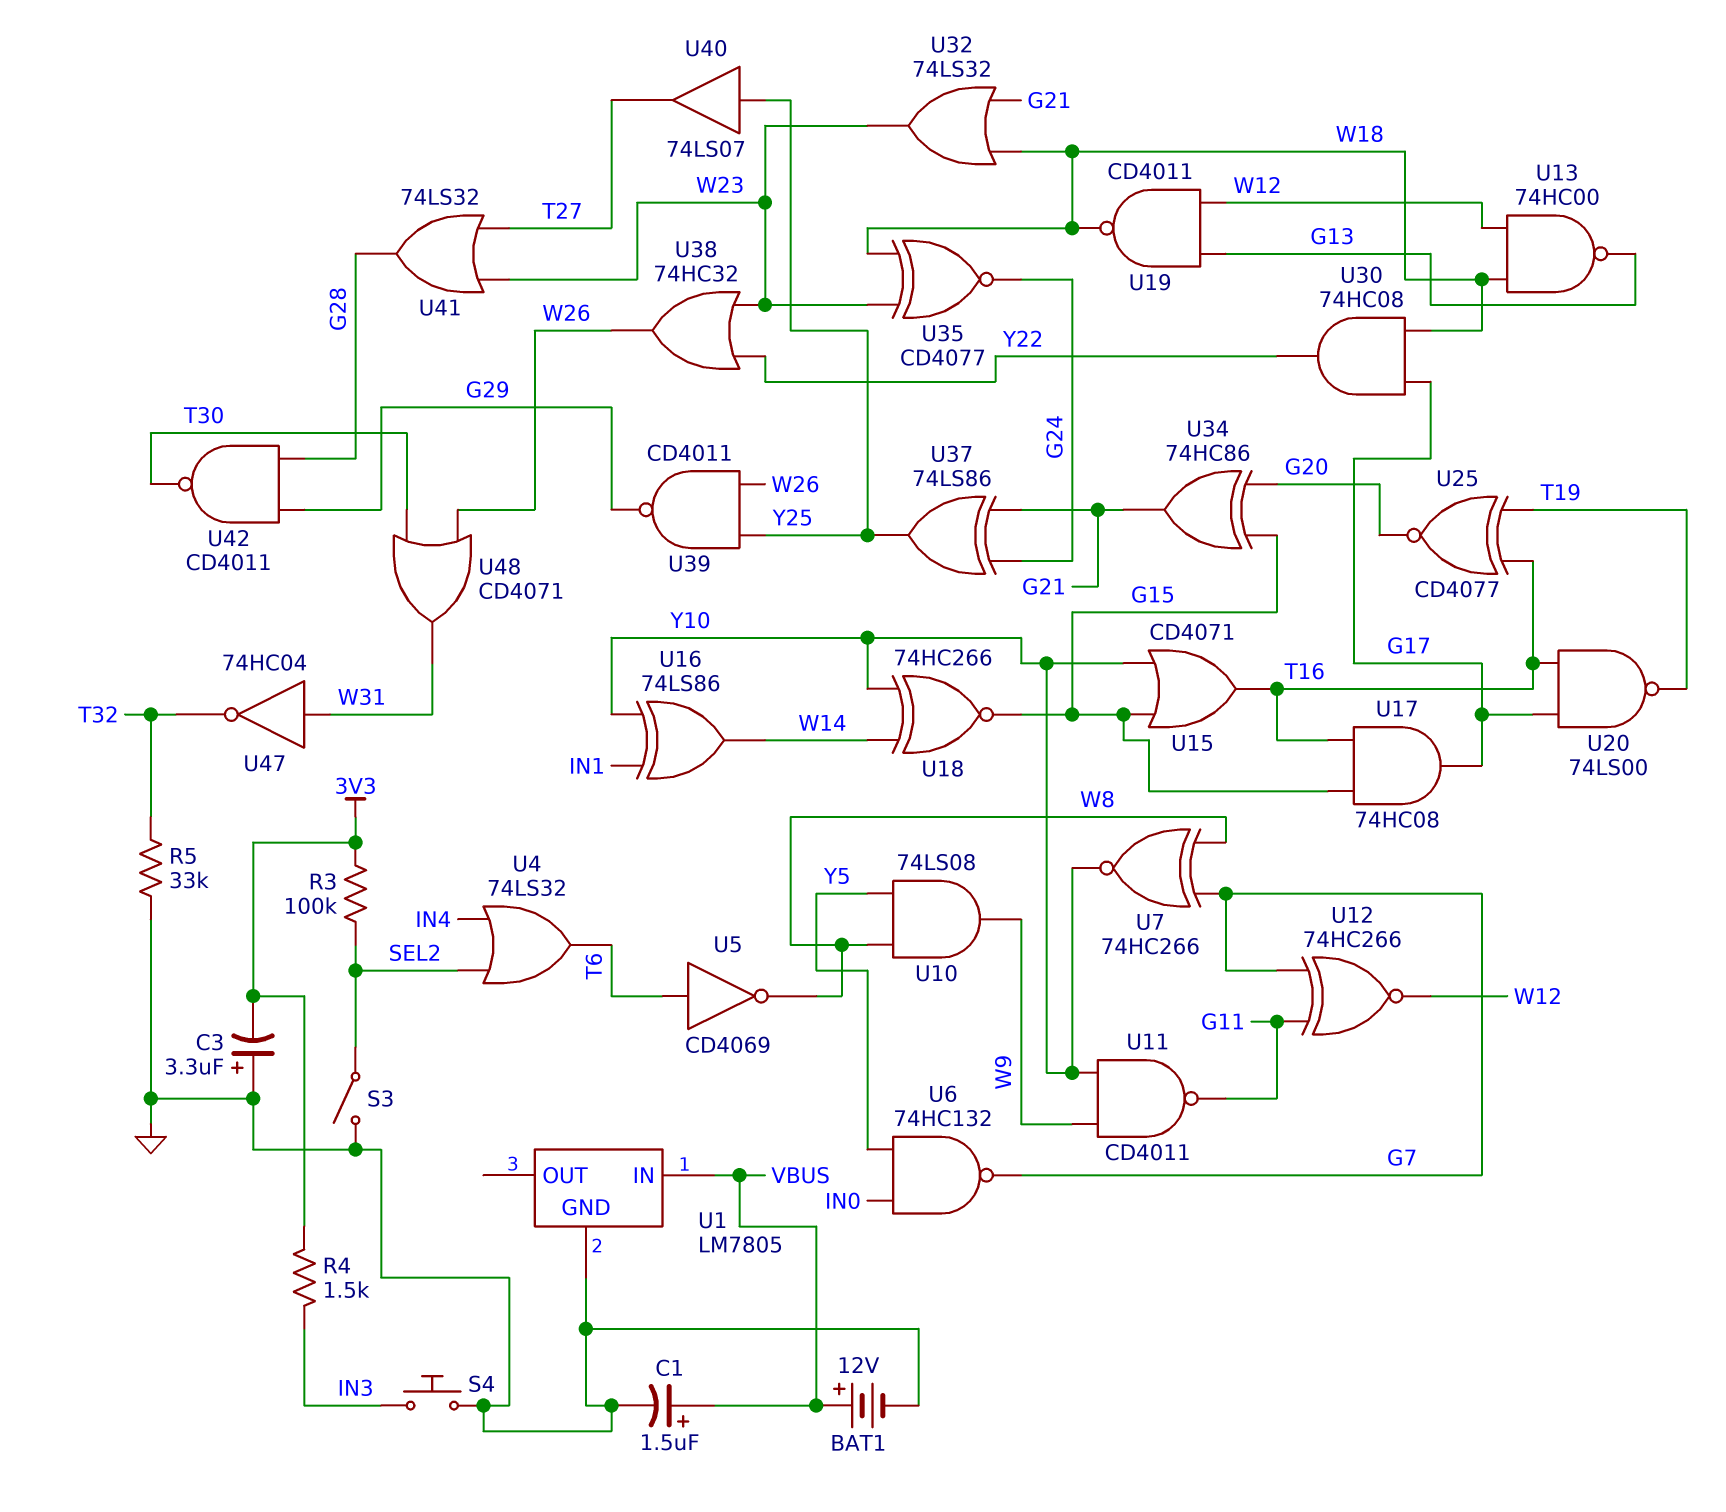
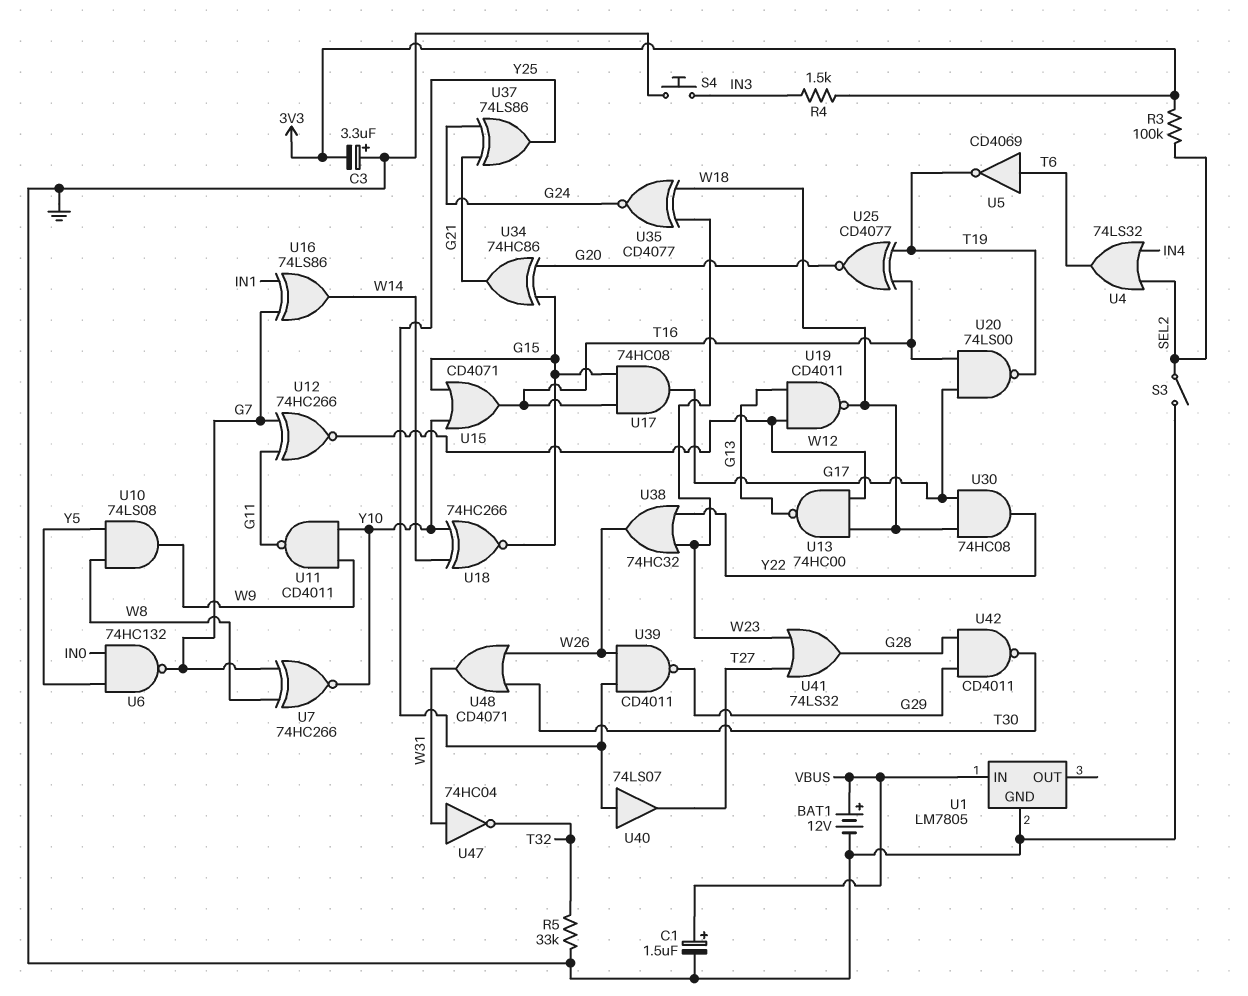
U5: NOT CD4069 (in T6, out W8) -> NOT CD4069 (in T6, out T19)
U16: XOR 74LS86 (in IN1, in Y10, out W14) -> XOR 74LS86 (in G7, in IN1, out W14)
U32: OR 74LS32 (in G21, in W18, out W23) -> none

